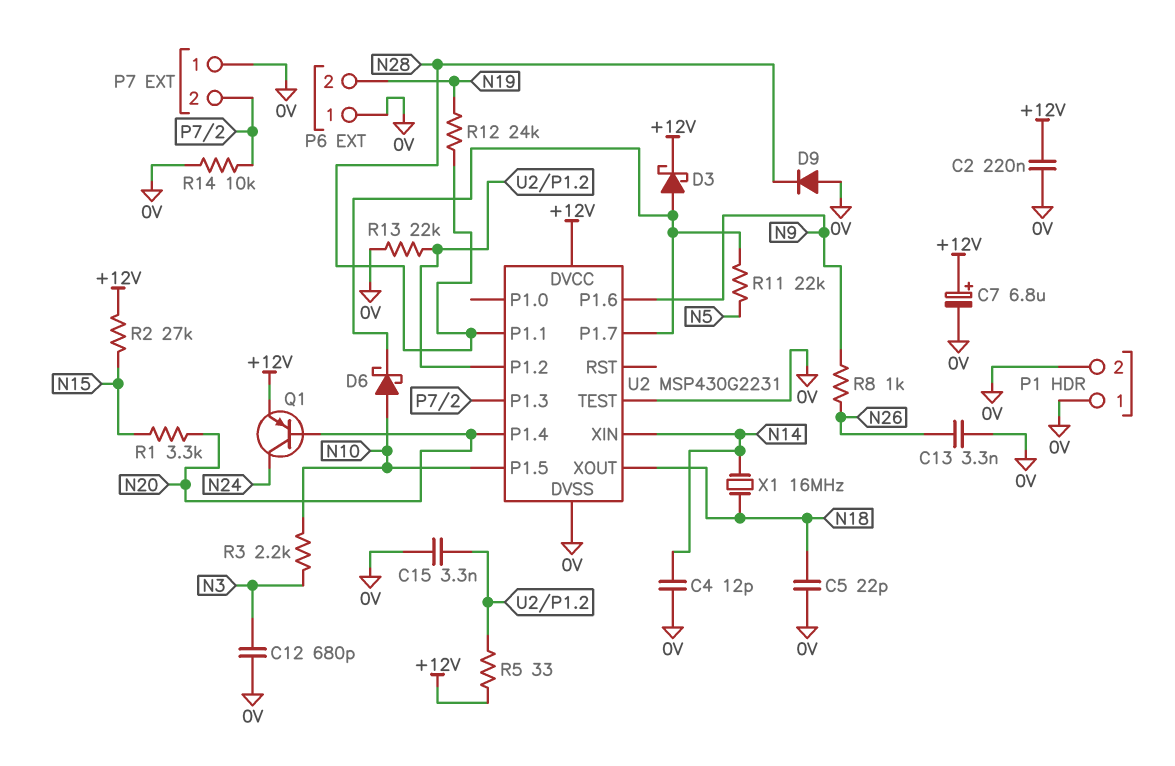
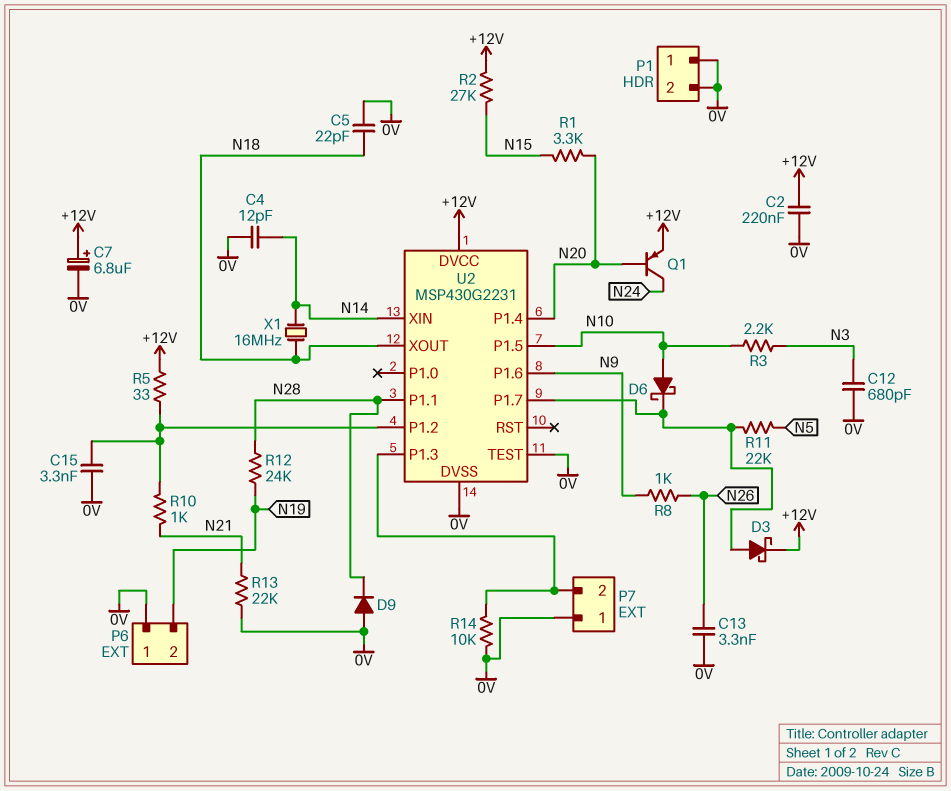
R10: none -> 1k (N21, U2/P1.2)
R13: 22k (0V, U2/P1.2) -> 22k (0V, N21)

